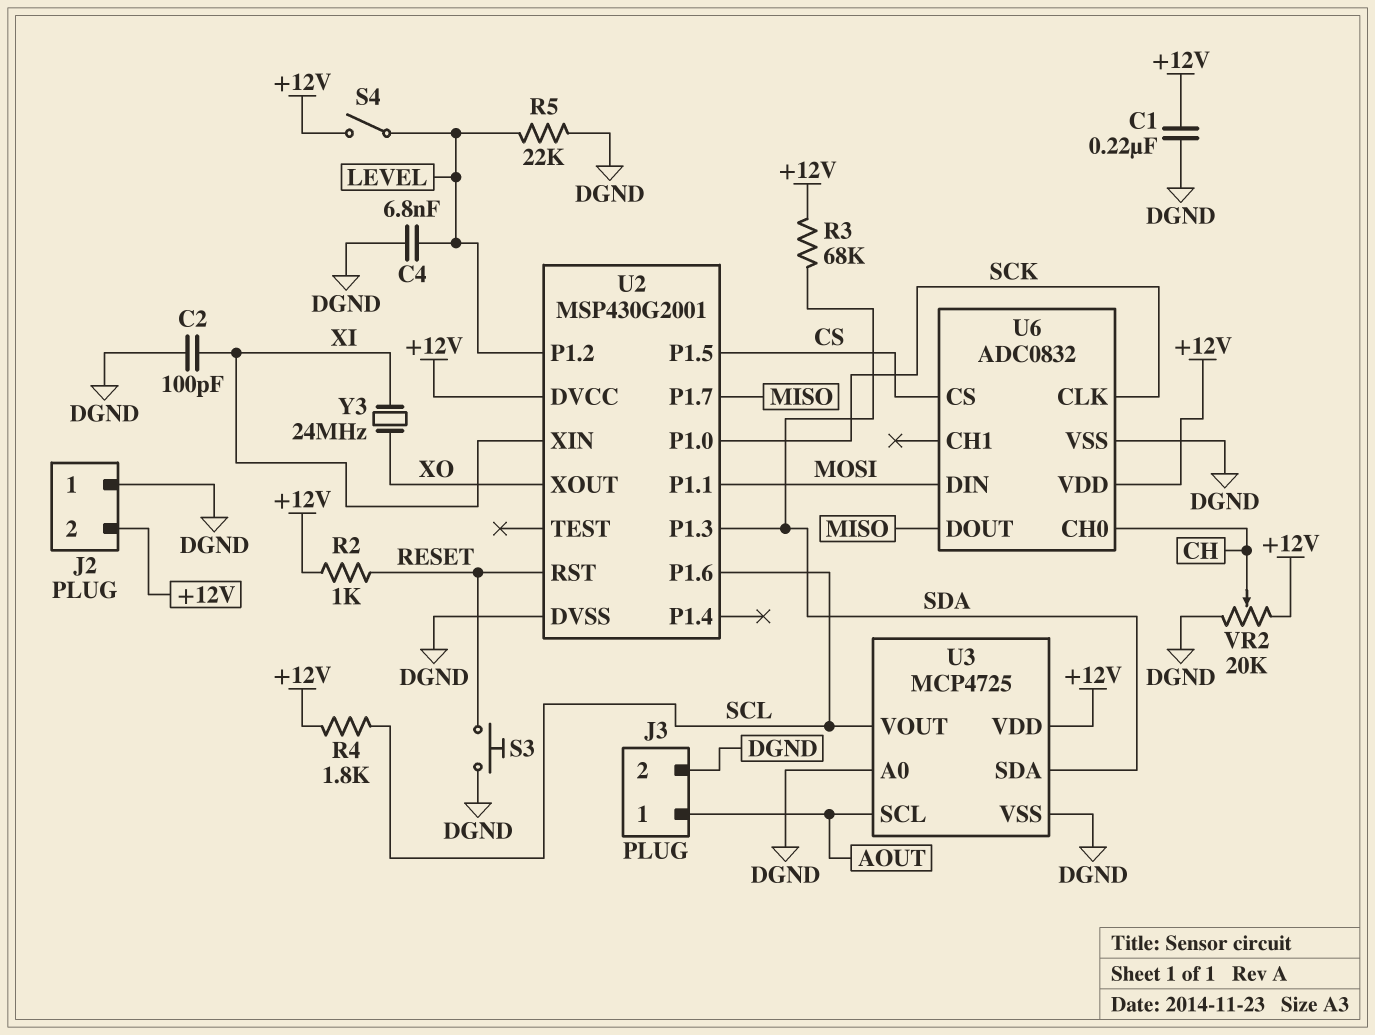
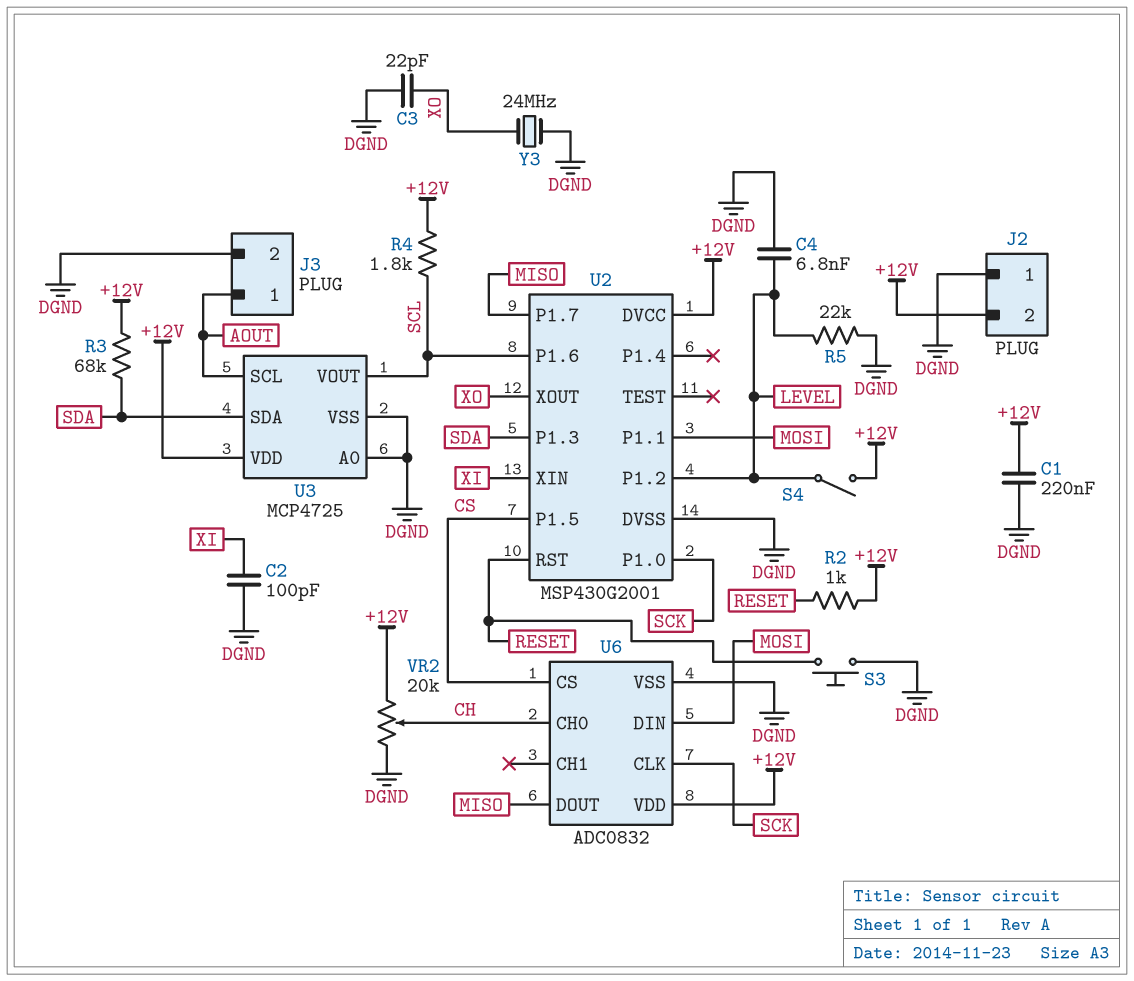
C3: none -> 22pF (DGND, XO)
Y3: 24MHz (XI, XO) -> 24MHz (DGND, XO)

